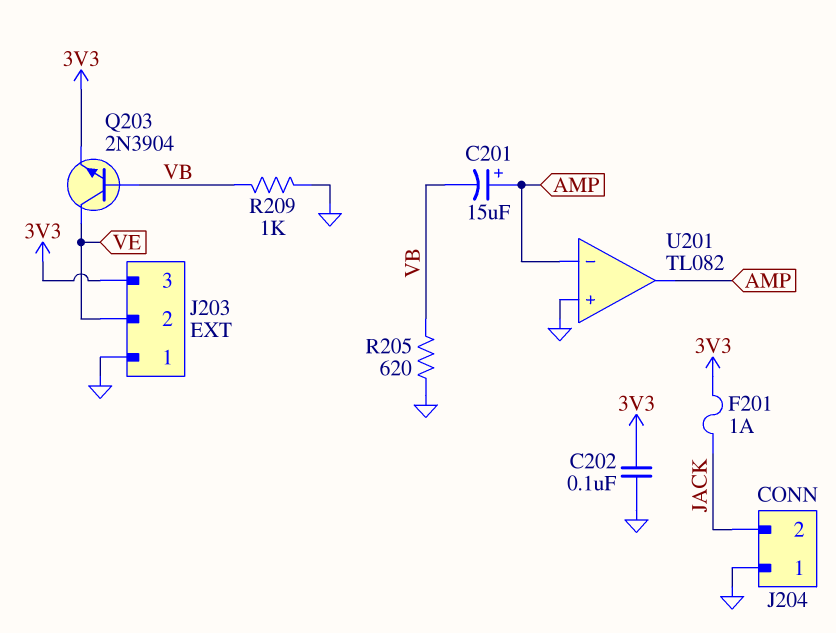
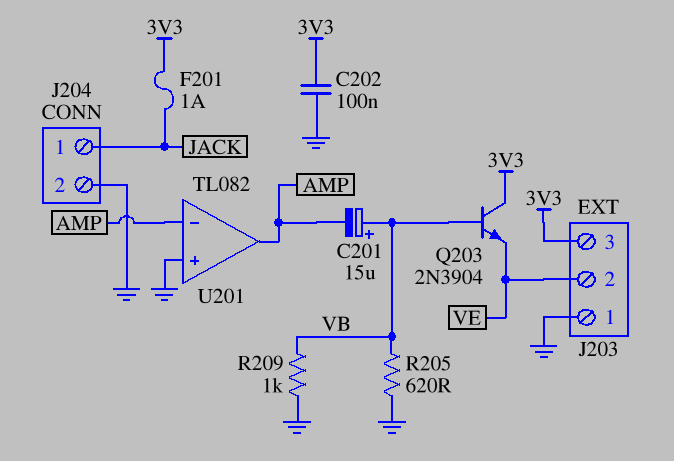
C201: 15uF (plus AMP, minus VB) -> 15uF (plus VB, minus AMP)
J204 pin 1: GND -> JACK
J204 pin 2: JACK -> GND
Q203: NPN 2N3904 (B VB, C VE, E 3V3) -> NPN 2N3904 (B VB, C 3V3, E VE)

